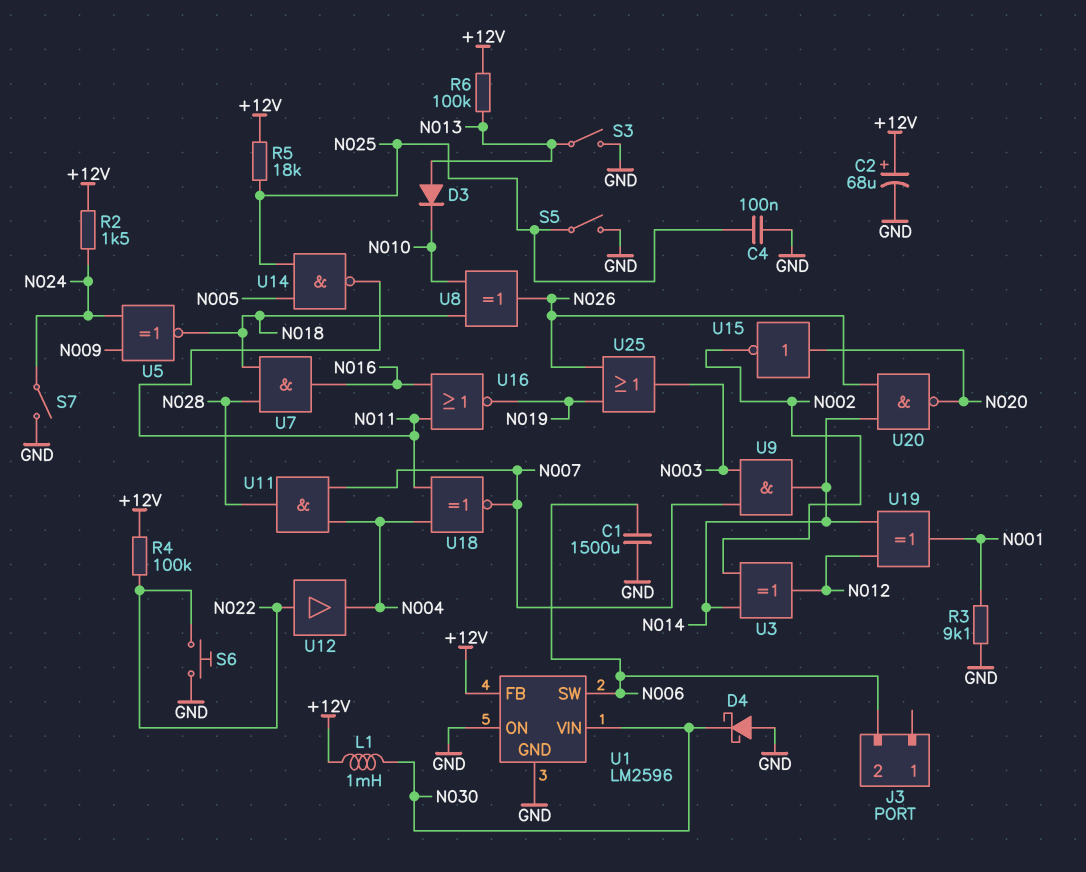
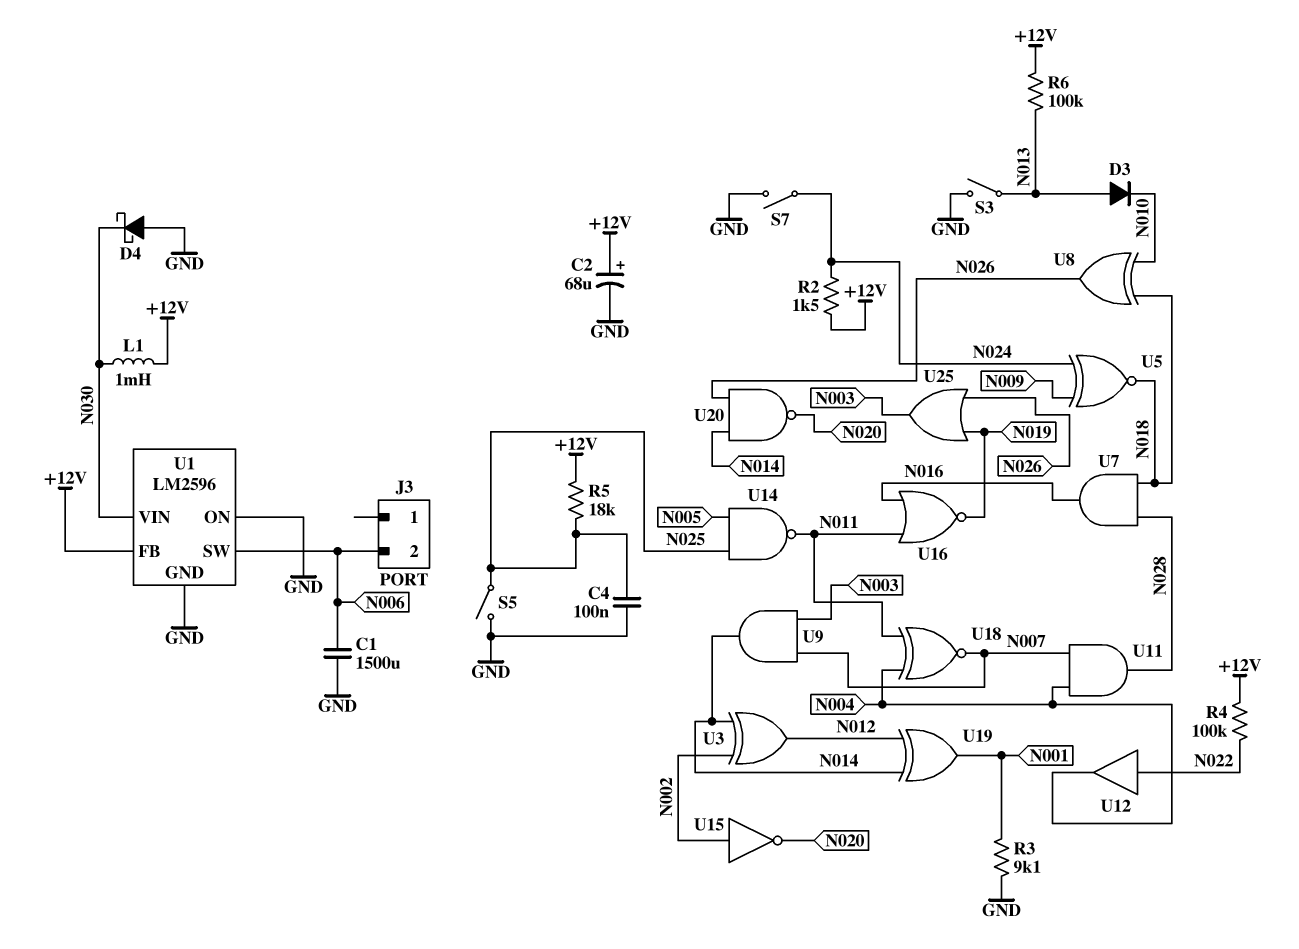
S6: button (GND, N022) -> none
U15: NOT (in N020, out N002) -> NOT (in N002, out N020)

